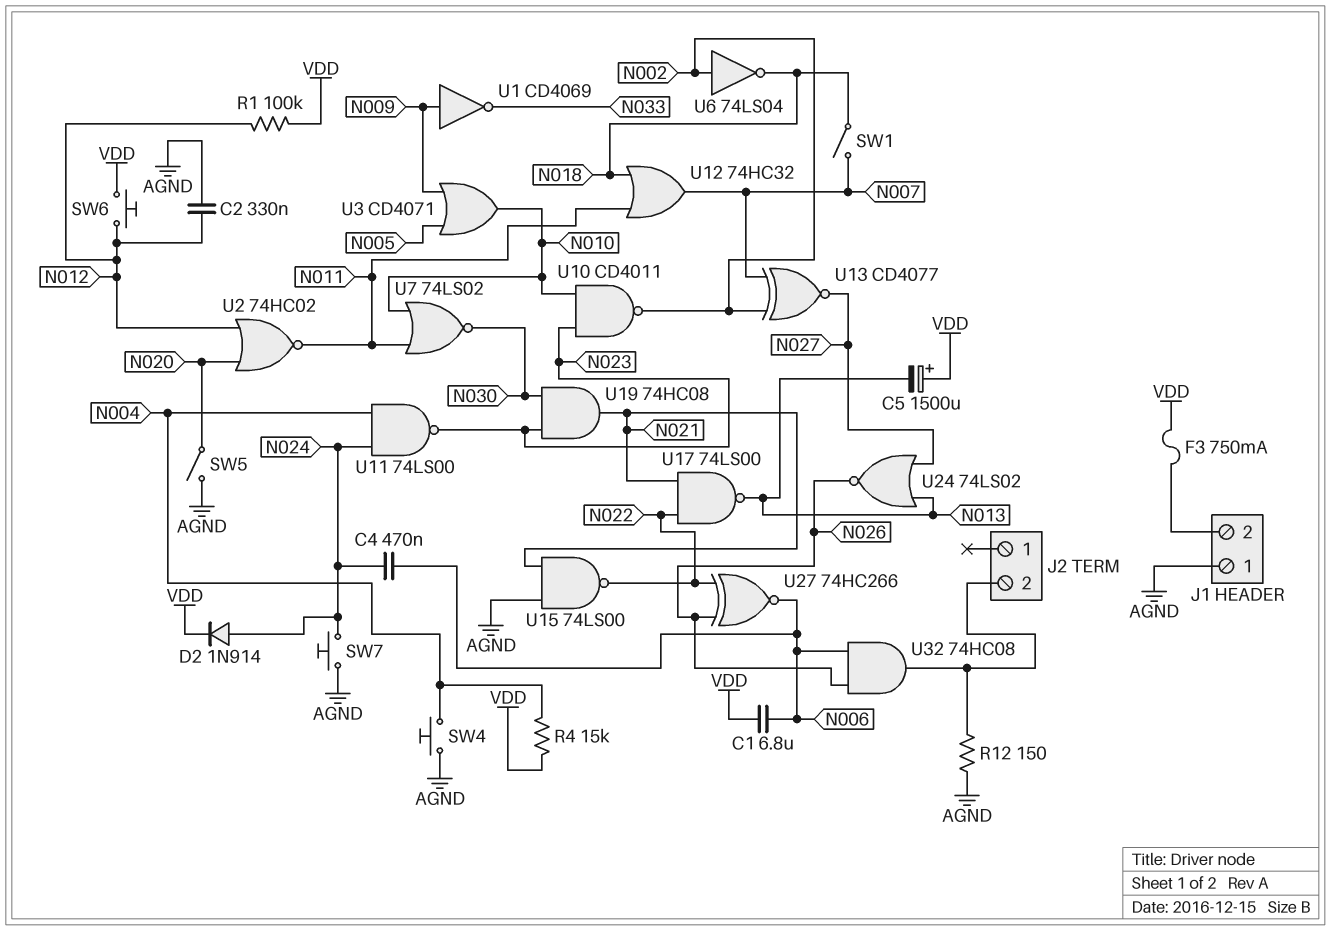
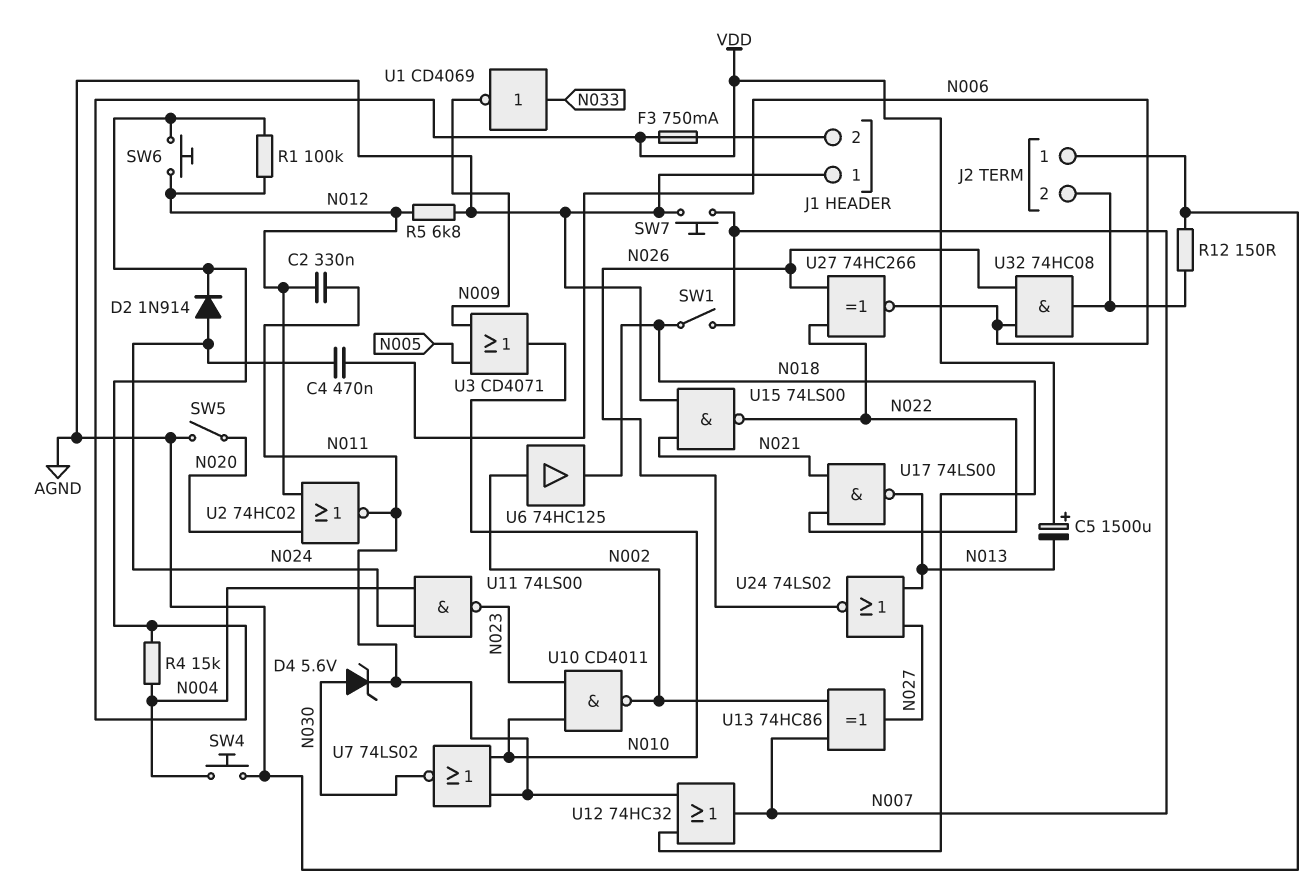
C1: 6.8uF (N006, VDD) -> none
C2: 330nF (AGND, N012) -> 330nF (N011, N012)
D4: none -> zener 5.6V (A N030, K N011)
J2 pin 1: none -> AGND
R5: none -> 6.8k (AGND, N012)
SW7: button (AGND, N024) -> button (AGND, N007)
U1: NOT CD4069 (in N009, out N033) -> NOT CD4069 (in N033, out N009)
U6: NOT 74LS04 (in N002, out N018) -> buffer 74HC125 (in N002, out N018)
U13: XNOR CD4077 (in N002, in N007, out N027) -> XOR 74HC86 (in N002, in N007, out N027)
U19: AND 74HC08 (in N023, in N030, out N021) -> none

